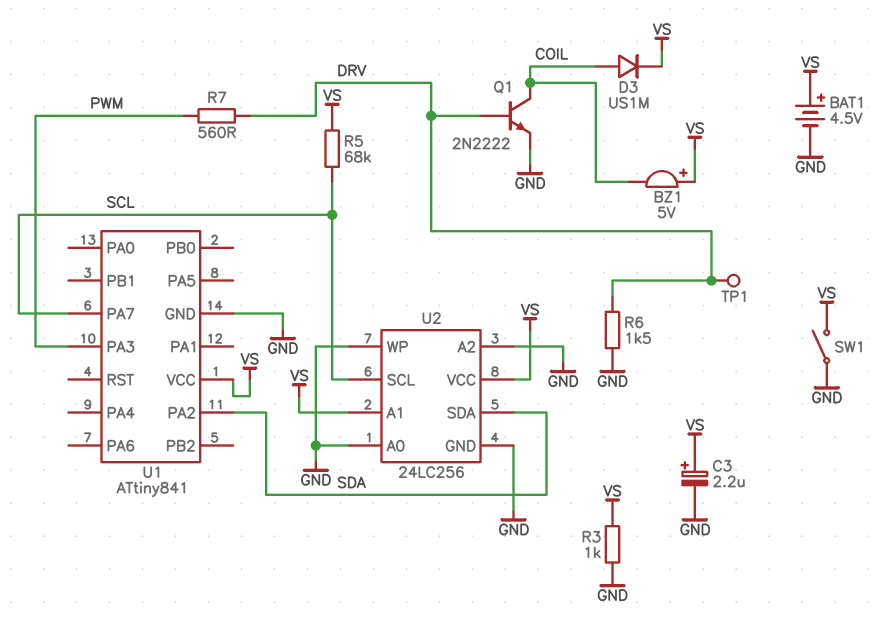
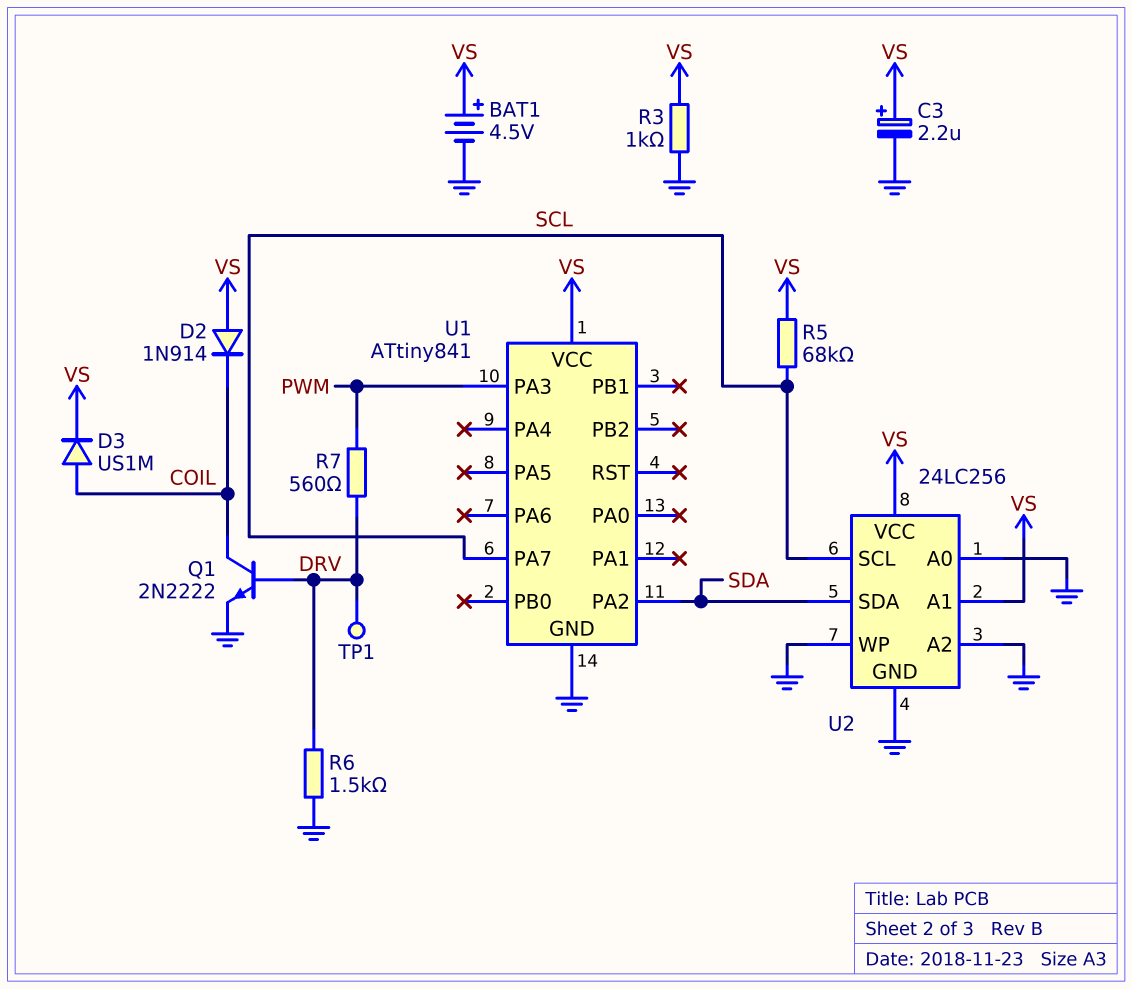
BZ1: buzzer 5V (plus VS, minus COIL) -> none
D2: none -> diode 1N914 (A VS, K COIL)
SW1: switch (GND, VS) -> none

